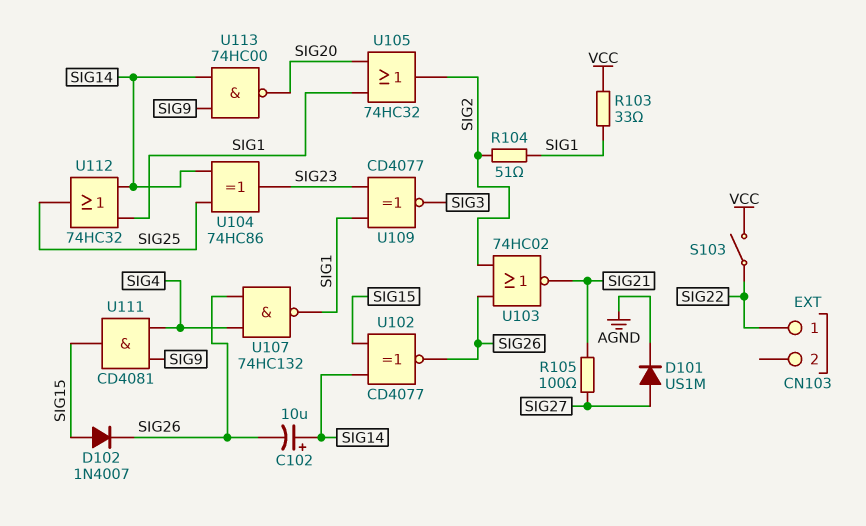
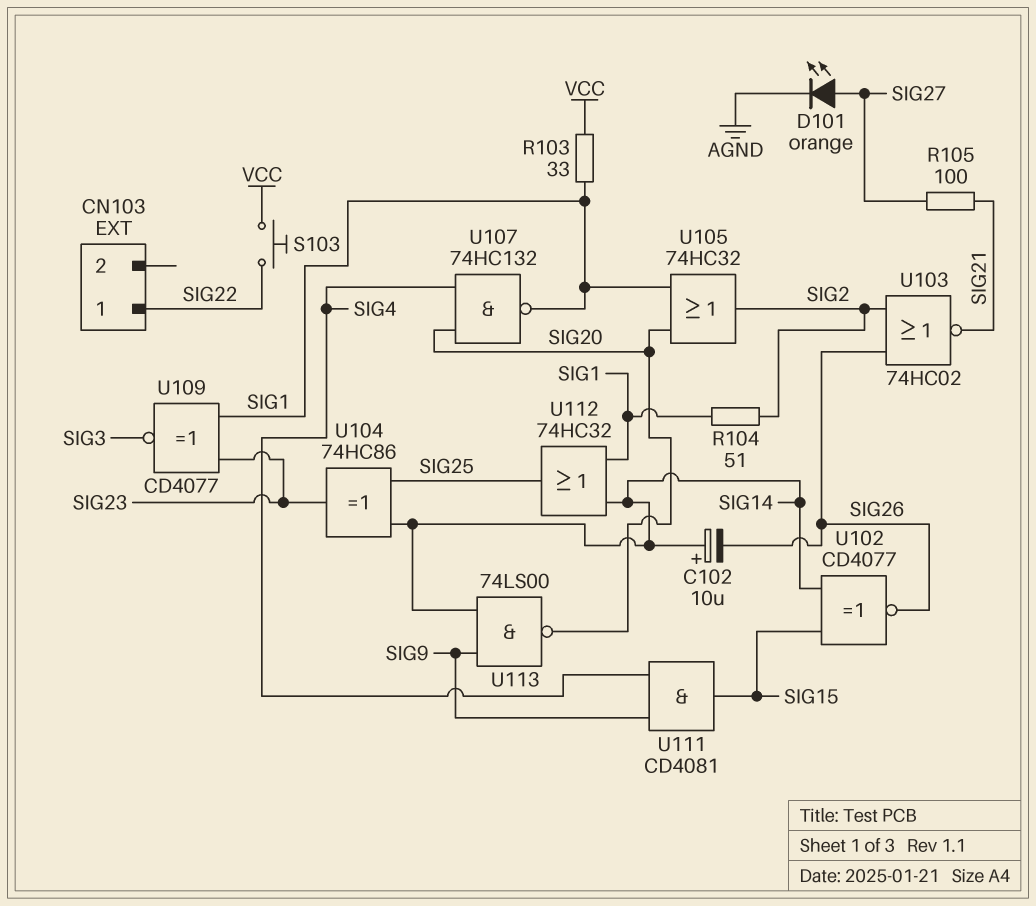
D101: diode US1M (A SIG27, K AGND) -> LED orange (A SIG27, K AGND)
D102: diode 1N4007 (A SIG15, K SIG26) -> none
S103: switch (SIG22, VCC) -> button (SIG22, VCC)
U107: NAND 74HC132 (in SIG4, in SIG26, out SIG1) -> NAND 74HC132 (in SIG4, in SIG20, out SIG1)
U113: NAND 74HC00 (in SIG9, in SIG14, out SIG20) -> NAND 74LS00 (in SIG9, in SIG14, out SIG20)

